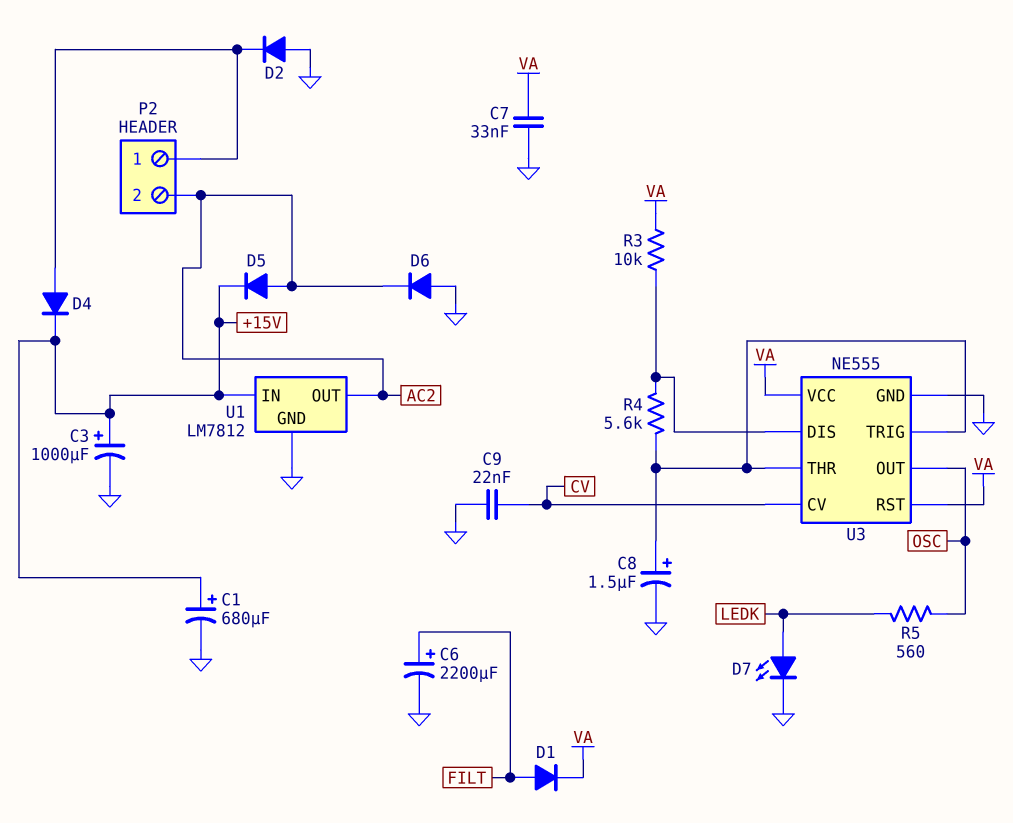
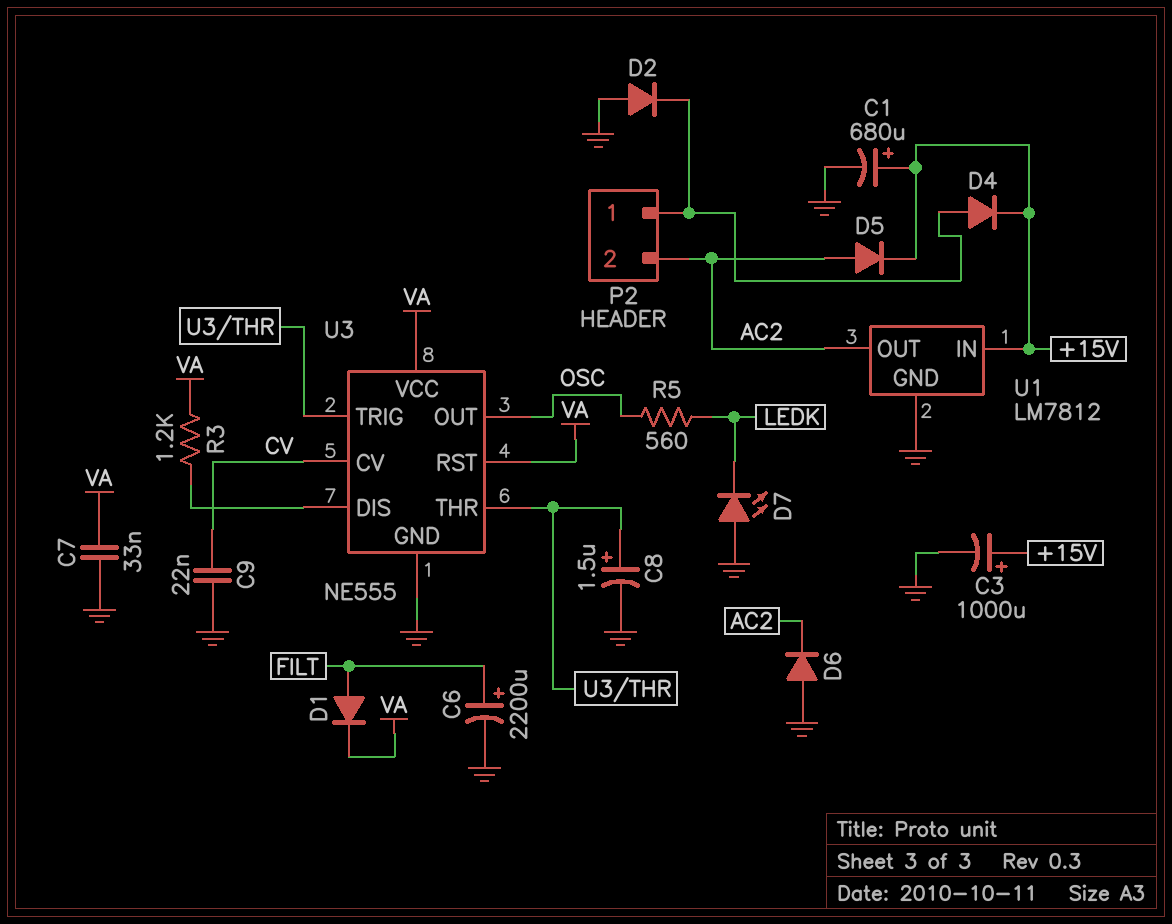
D7: LED (A LEDK, K GND) -> LED (A GND, K LEDK)
R3: 10k (U3/DIS, VA) -> 1.2k (U3/DIS, VA)
R4: 5.6k (U3/DIS, U3/THR) -> none

